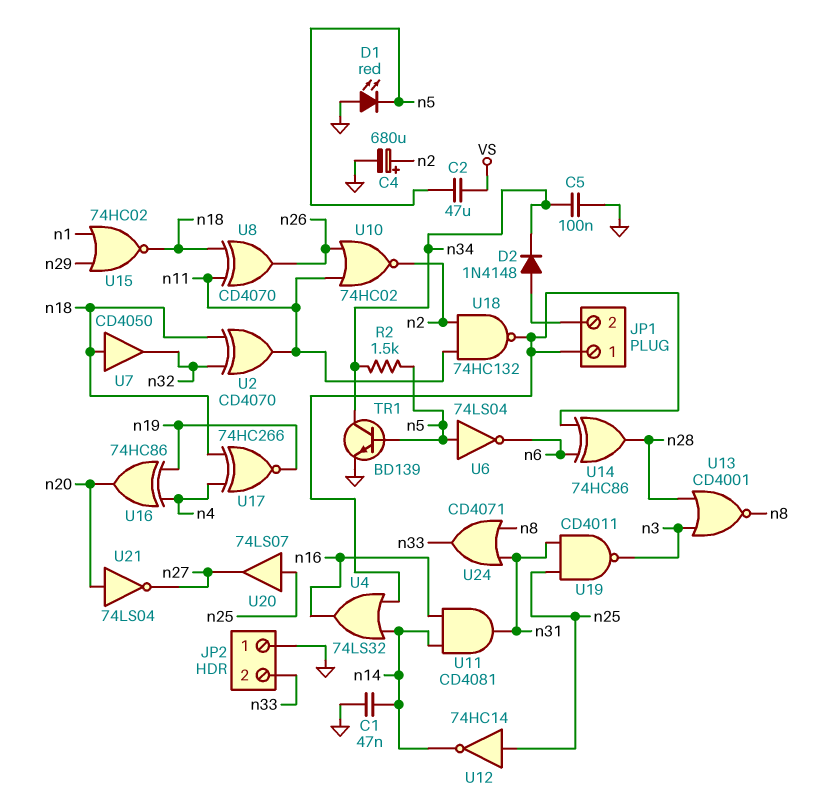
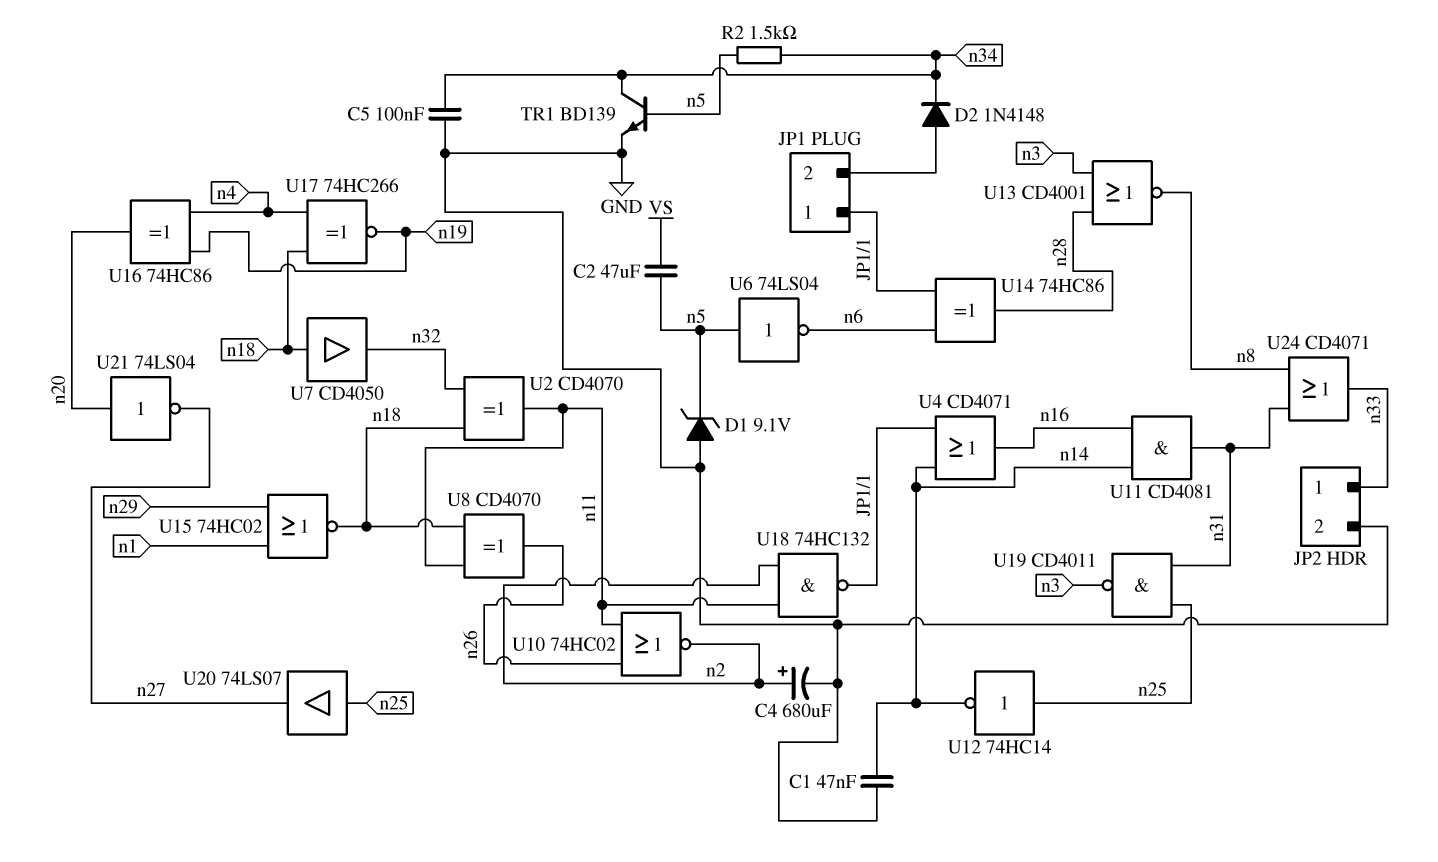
D1: LED red (A GND, K n5) -> zener 9.1V (A GND, K n5)
JP2 pin 1: GND -> n33
JP2 pin 2: n33 -> GND
U4: OR 74LS32 (in JP1/1, in n14, out n16) -> OR CD4071 (in JP1/1, in n14, out n16)

